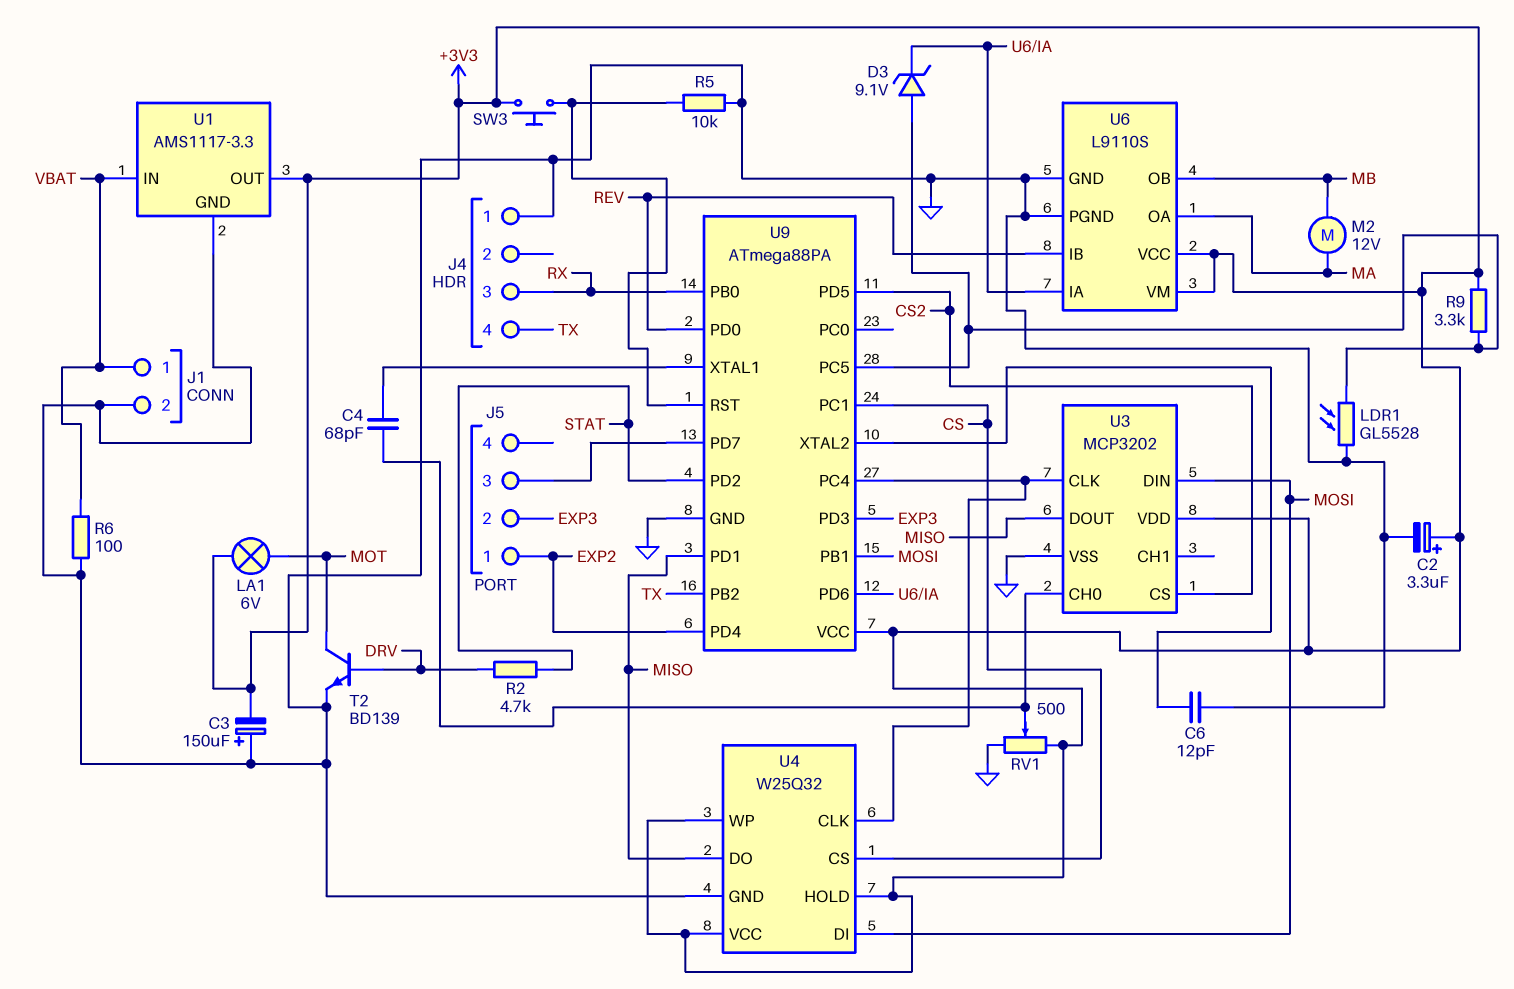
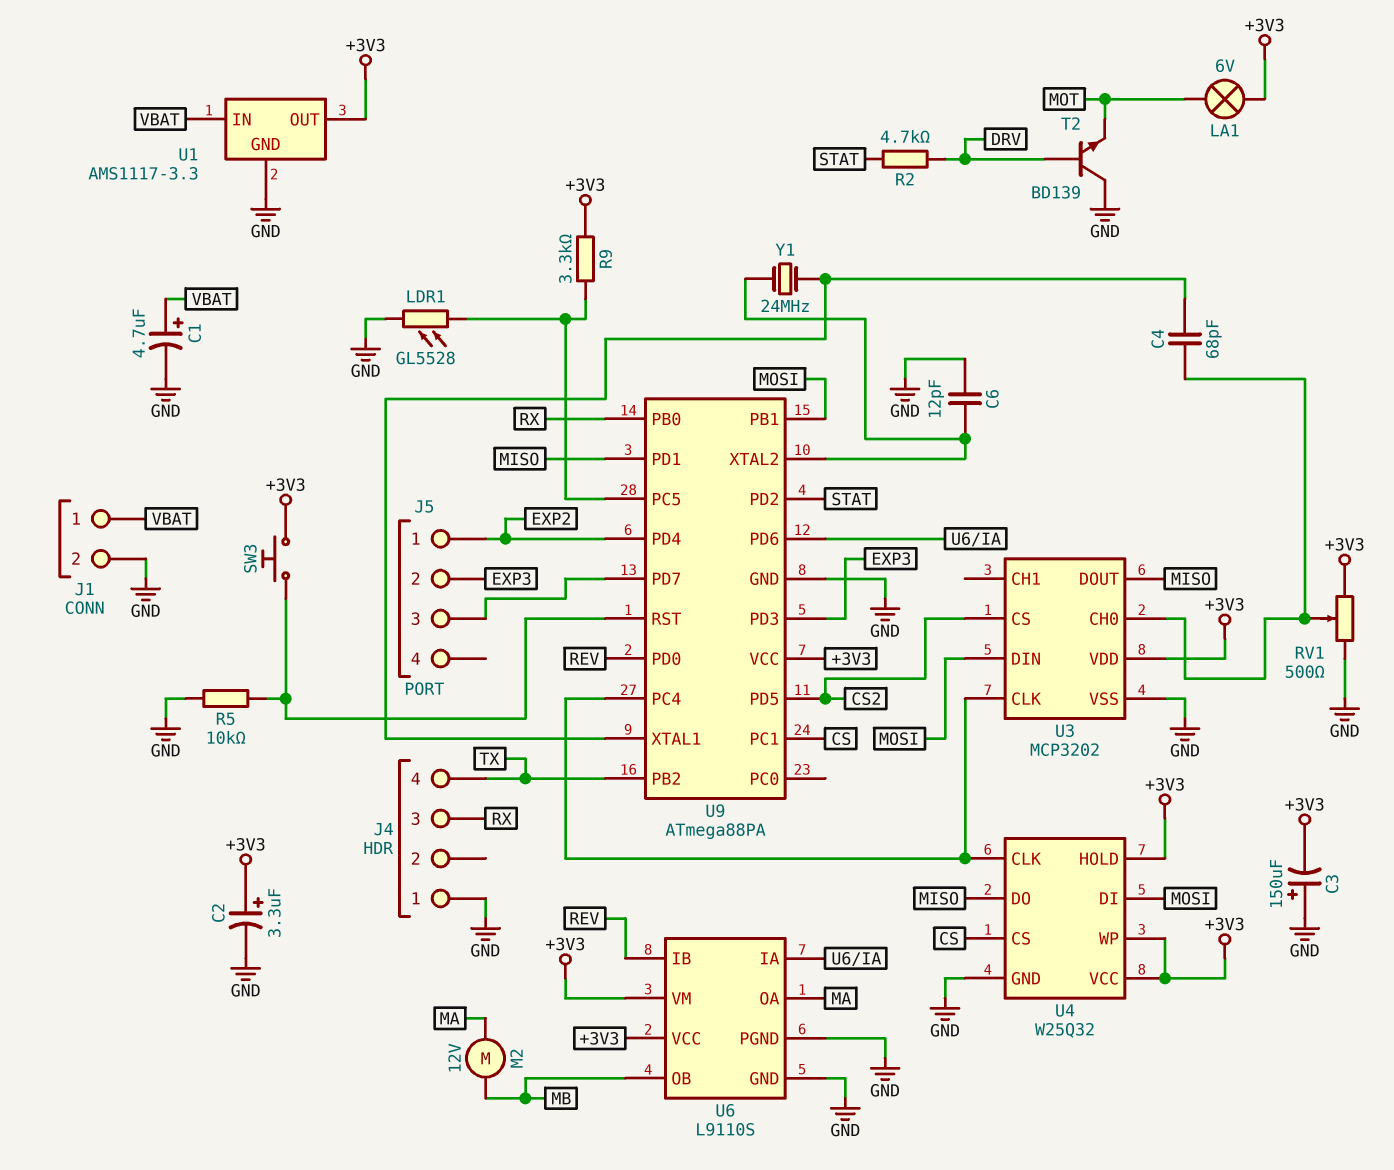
C1: none -> 4.7uF (plus VBAT, minus GND)
D3: zener 9.1V (A U9/PC5, K U6/IA) -> none
R6: 100 (GND, VBAT) -> none
T2: NPN BD139 (B DRV, C MOT, E GND) -> NPN BD139 (B DRV, C GND, E MOT)
Y1: none -> 24MHz (U9/XTAL1, U9/XTAL2)

